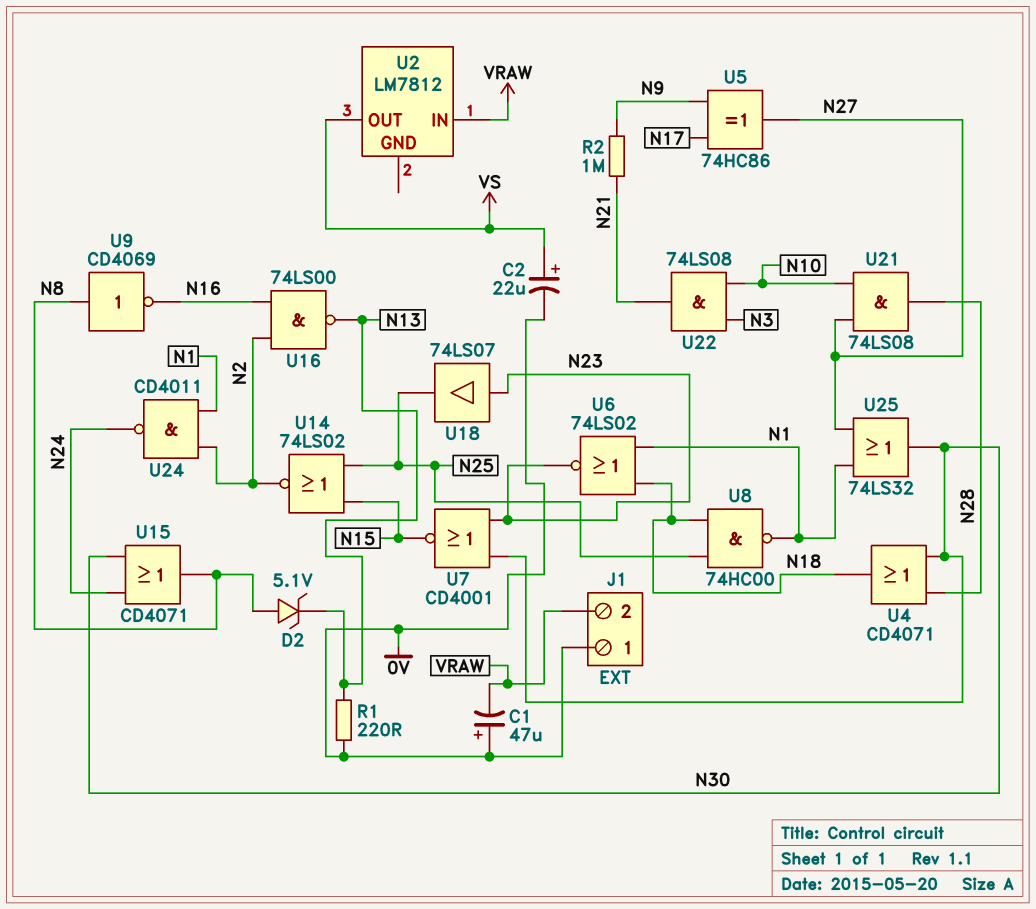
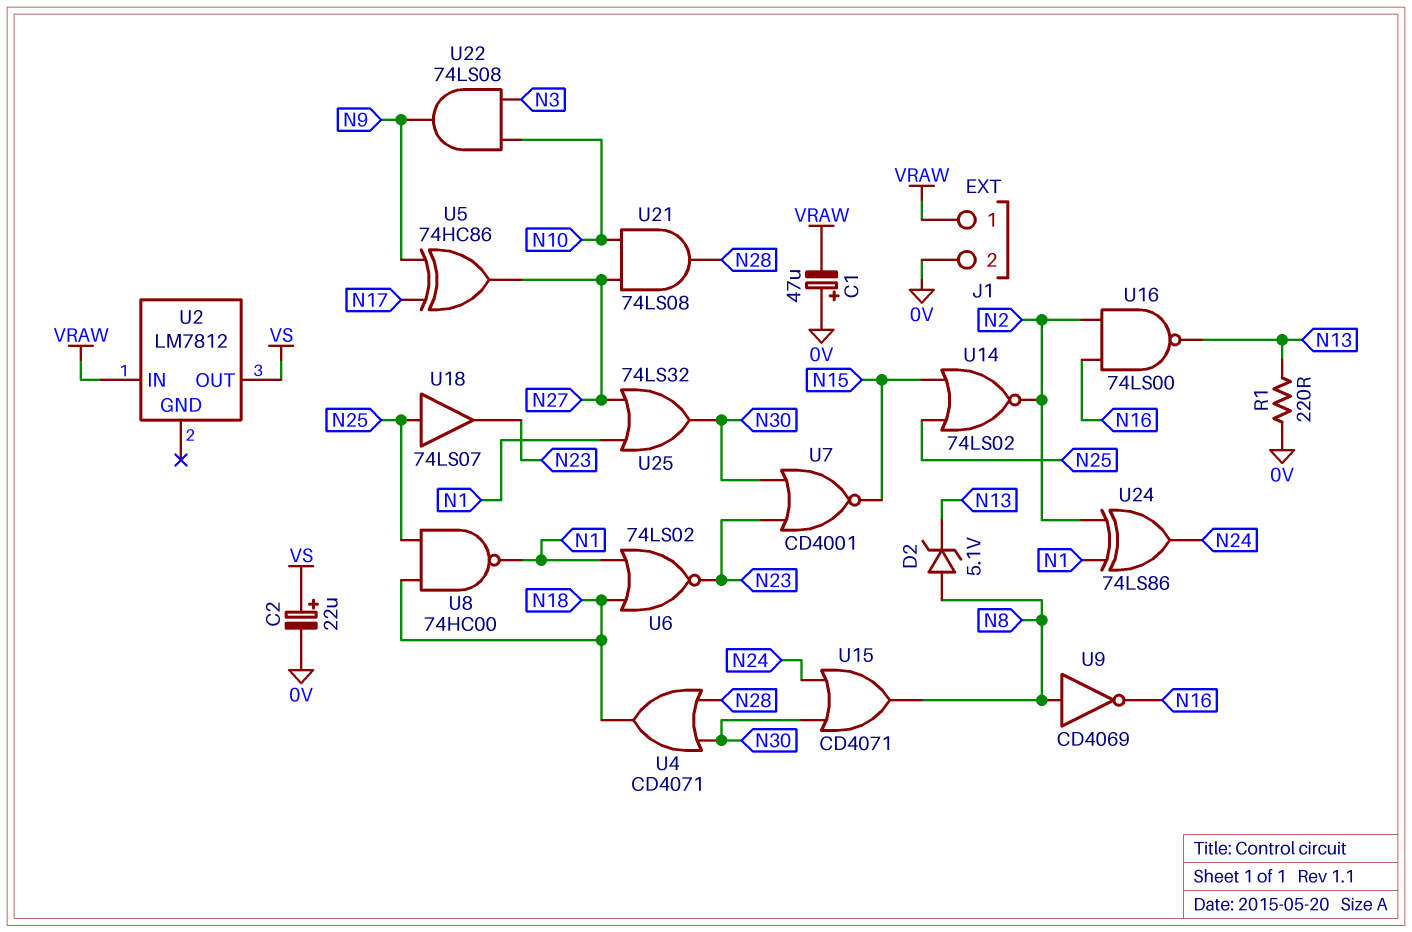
J1 pin 1: 0V -> VRAW
J1 pin 2: VRAW -> 0V
R2: 1M (N9, N21) -> none
U18: buffer 74LS07 (in N23, out N25) -> buffer 74LS07 (in N25, out N23)
U22: AND 74LS08 (in N3, in N10, out N21) -> AND 74LS08 (in N3, in N10, out N9)
U24: NAND CD4011 (in N1, in N2, out N24) -> XOR 74LS86 (in N1, in N2, out N24)

